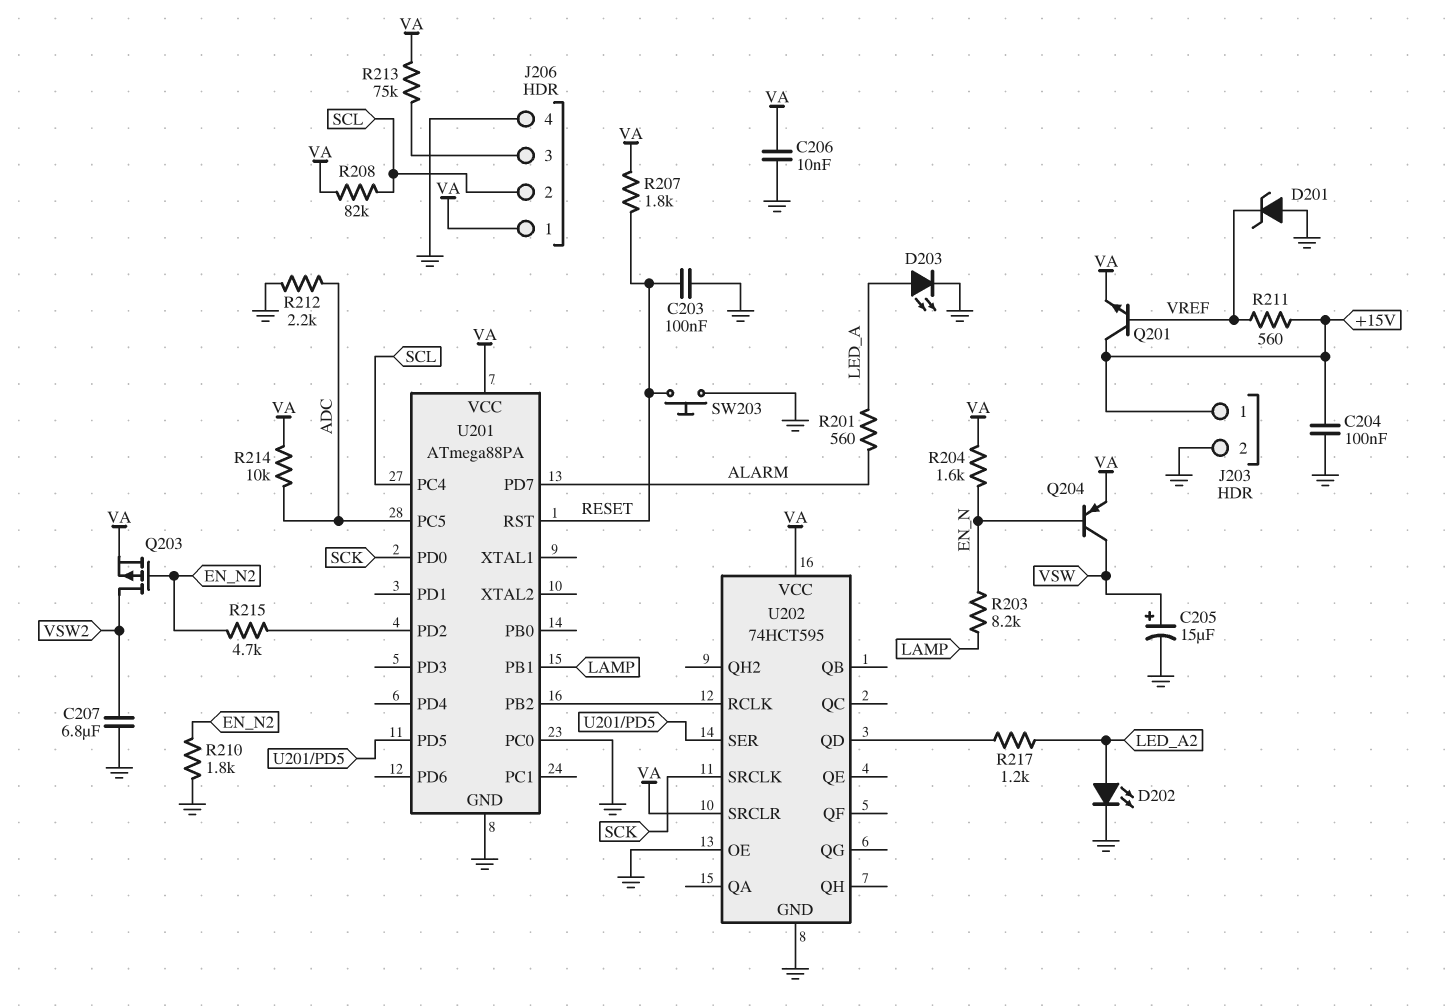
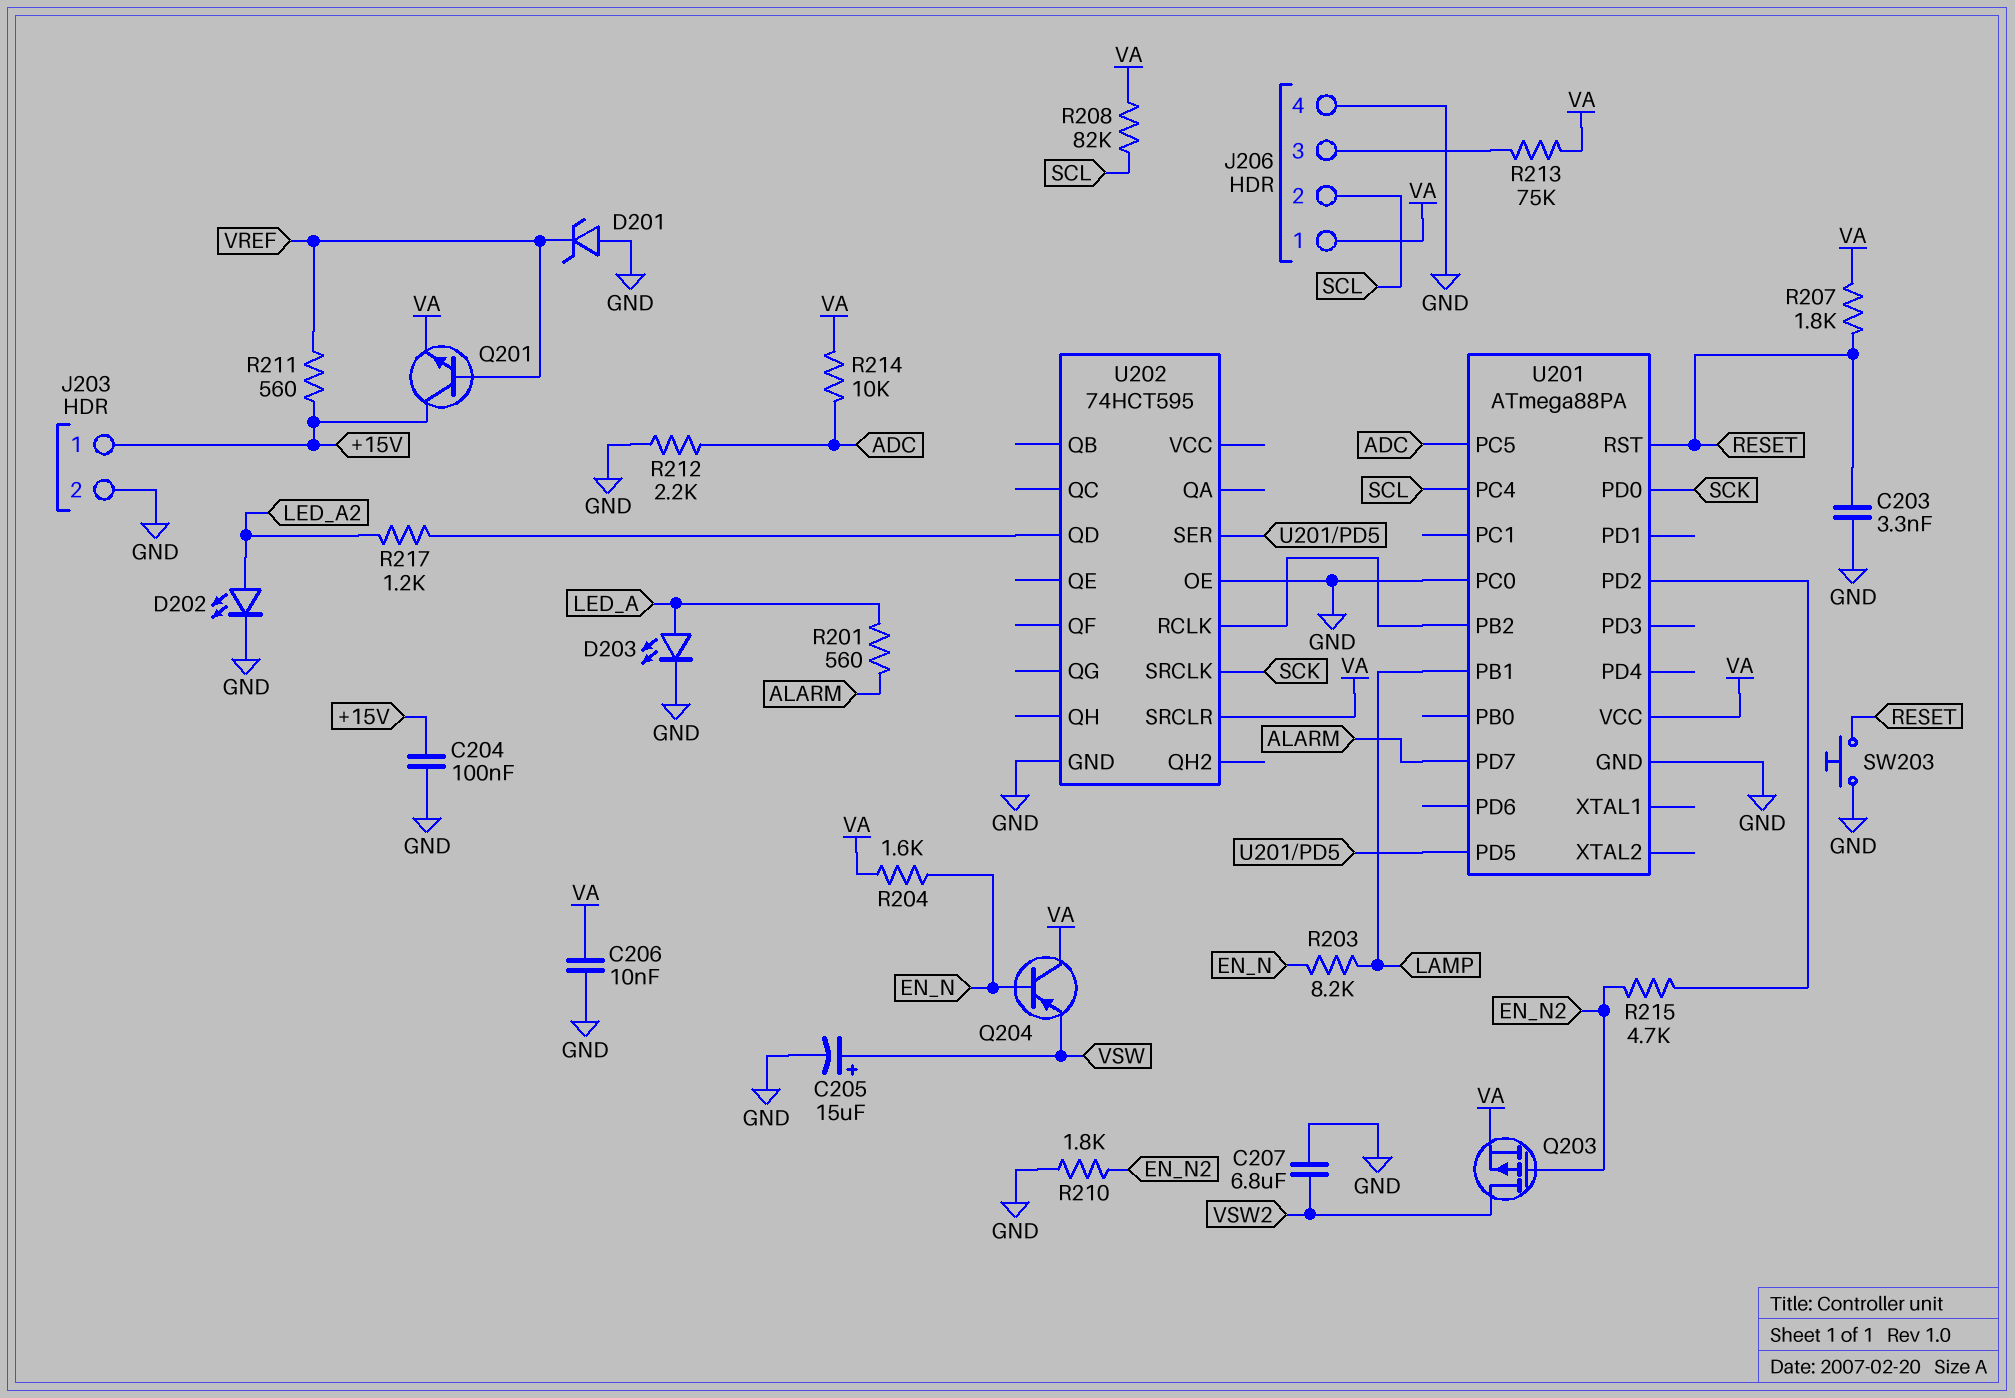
C203: 100nF (GND, RESET) -> 3.3nF (GND, RESET)
Q204: PNP (B EN_N, C VSW, E VA) -> PNP (B EN_N, C VA, E VSW)
U202 pin VCC: VA -> none

